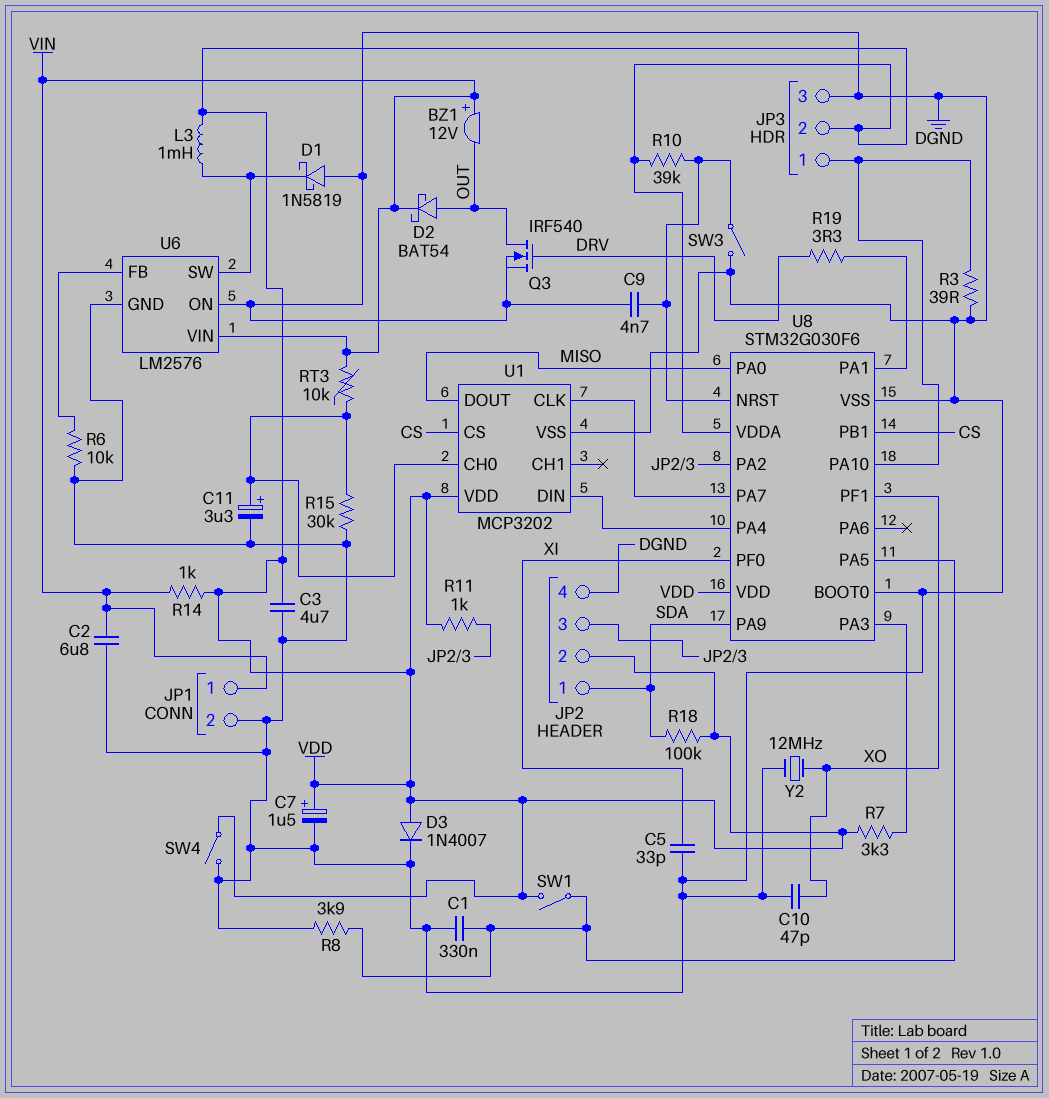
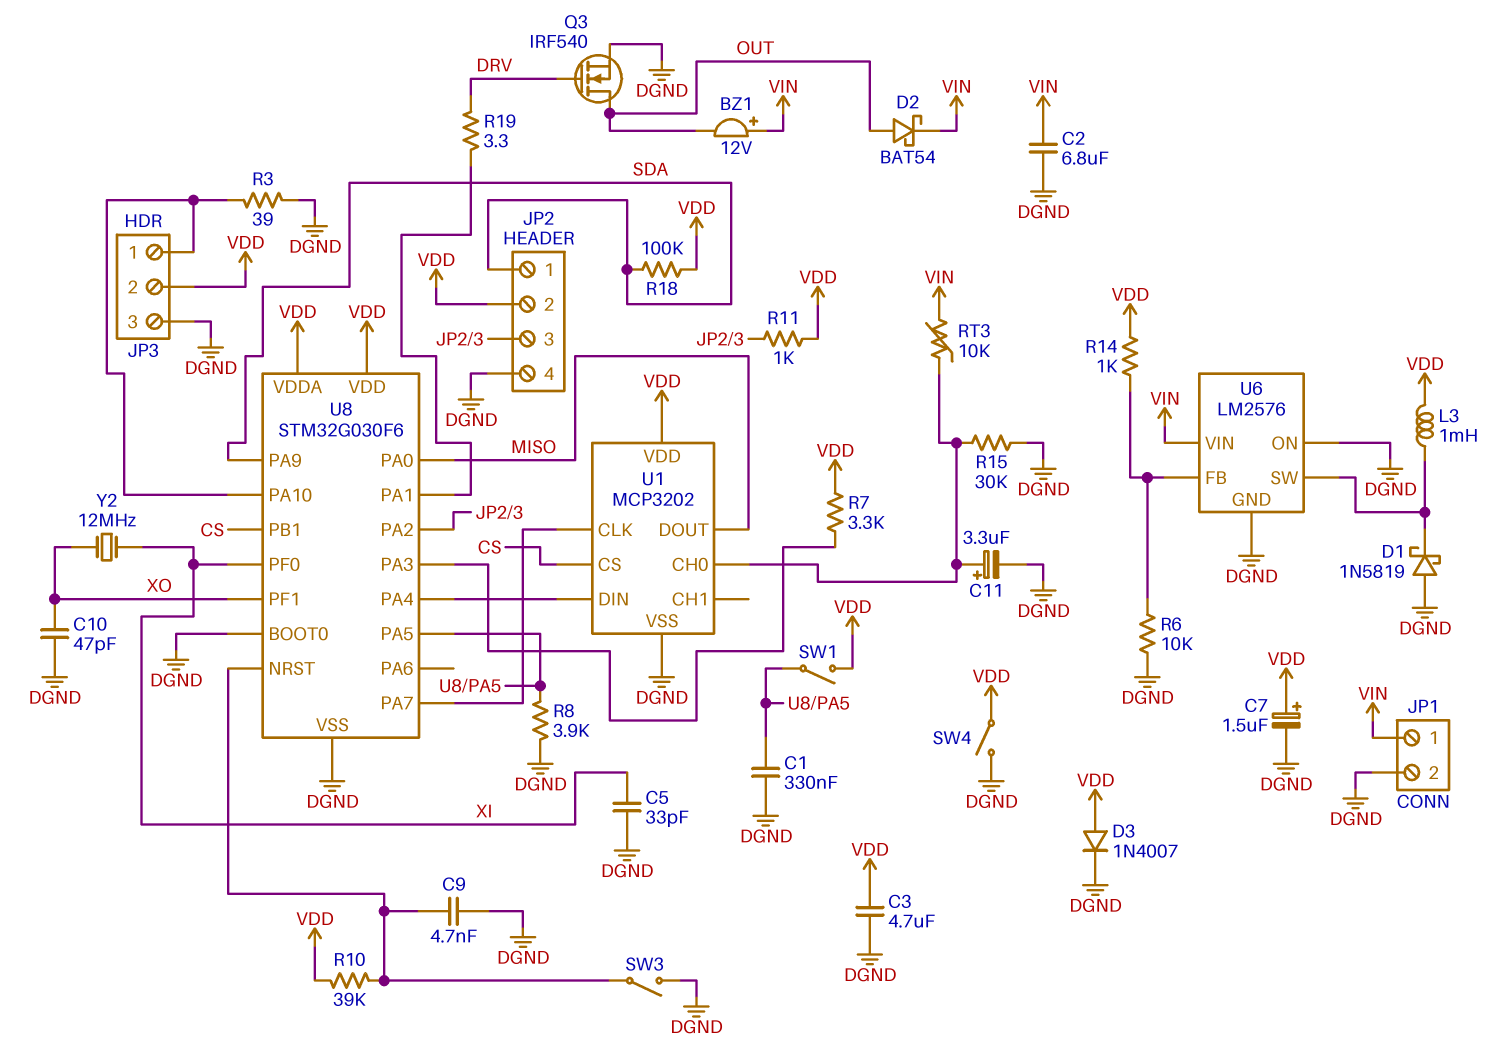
R14: 1k (VDD, VIN) -> 1k (U6/FB, VDD)
Y2: 12MHz (DGND, XO) -> 12MHz (XI, XO)

